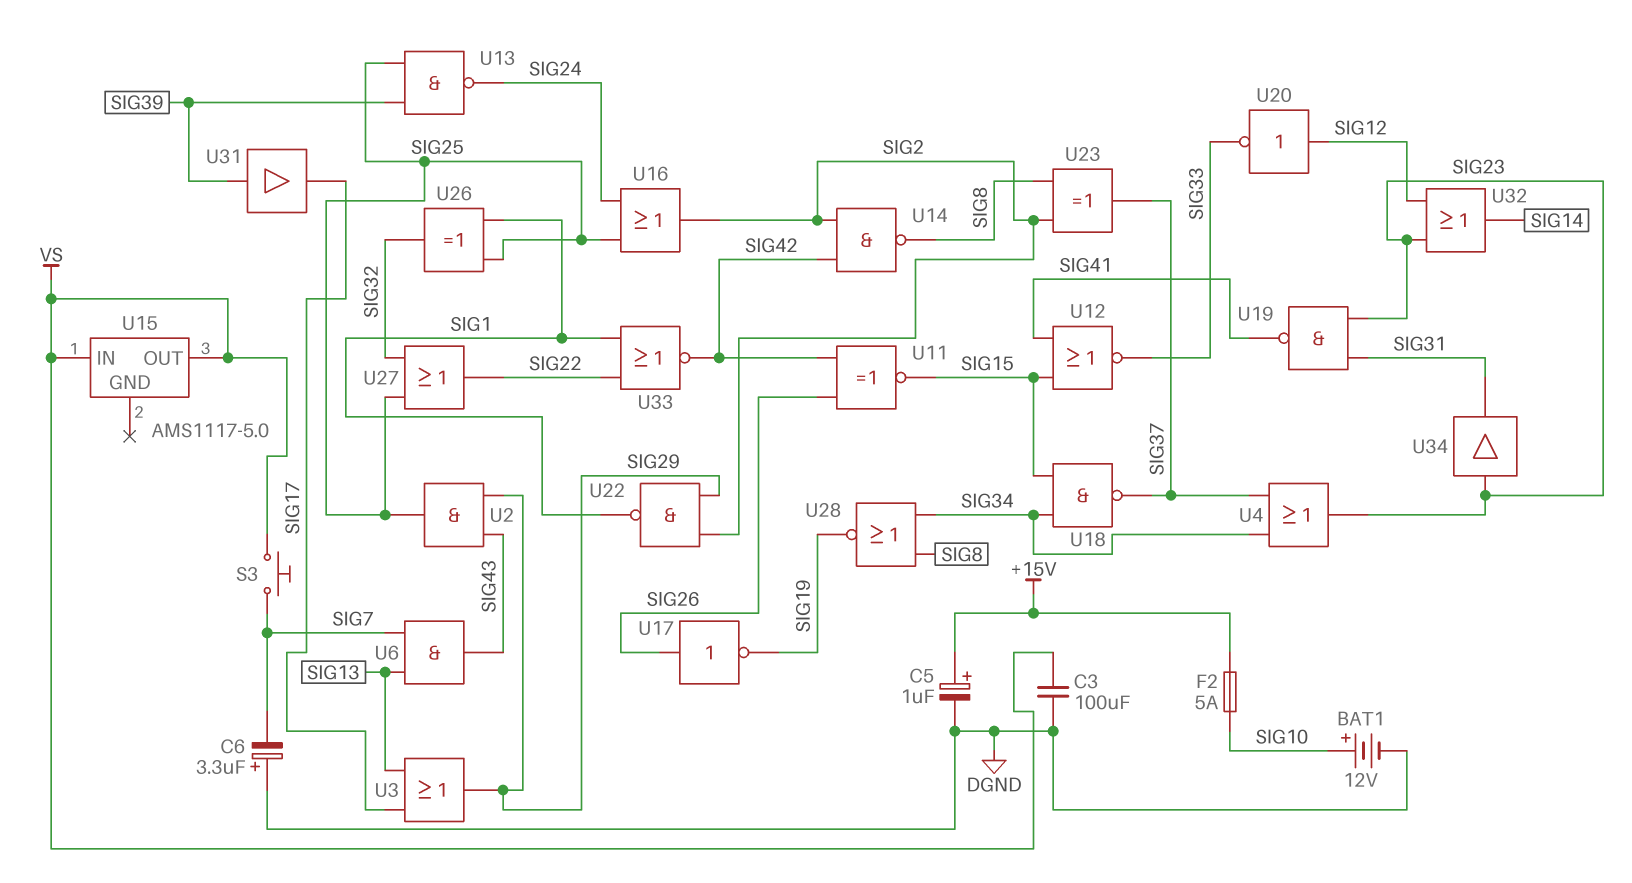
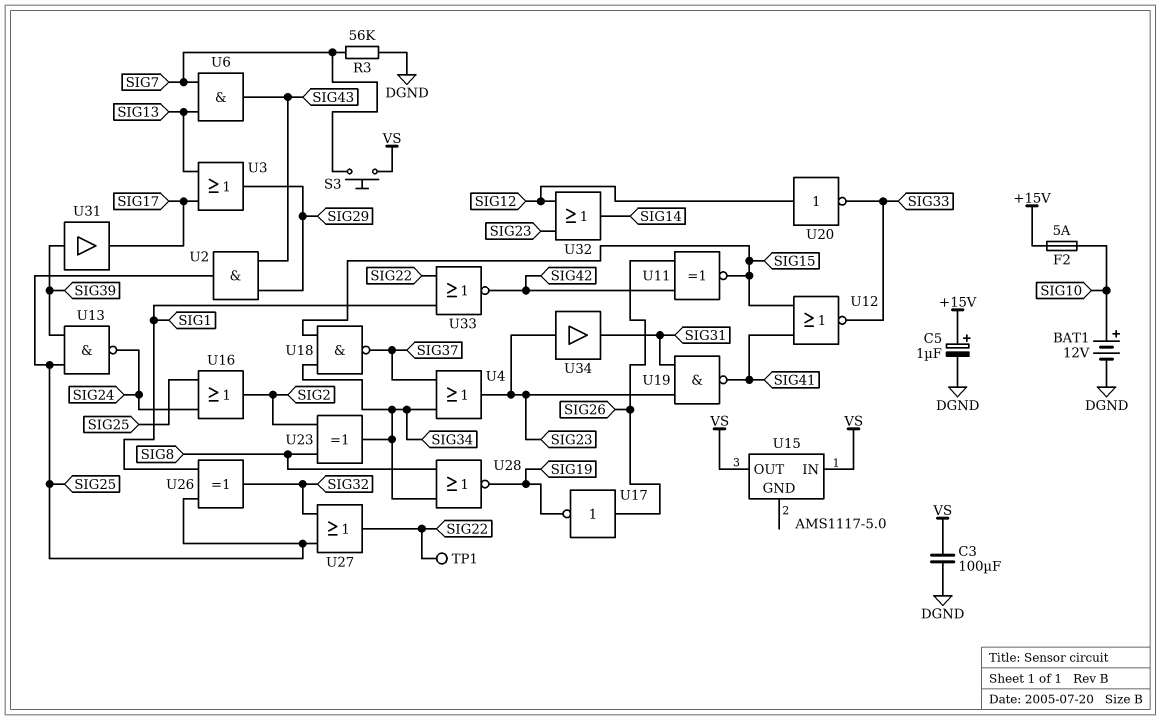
C6: 3.3uF (plus DGND, minus SIG7) -> none
R3: none -> 56k (DGND, SIG7)
TP1: none -> test point (SIG22)
U14: NAND (in SIG2, in SIG42, out SIG8) -> none
U22: NAND (in SIG2, in SIG29, out SIG1) -> none
U23: XOR (in SIG2, in SIG8, out SIG37) -> XOR (in SIG2, in SIG8, out SIG34)

